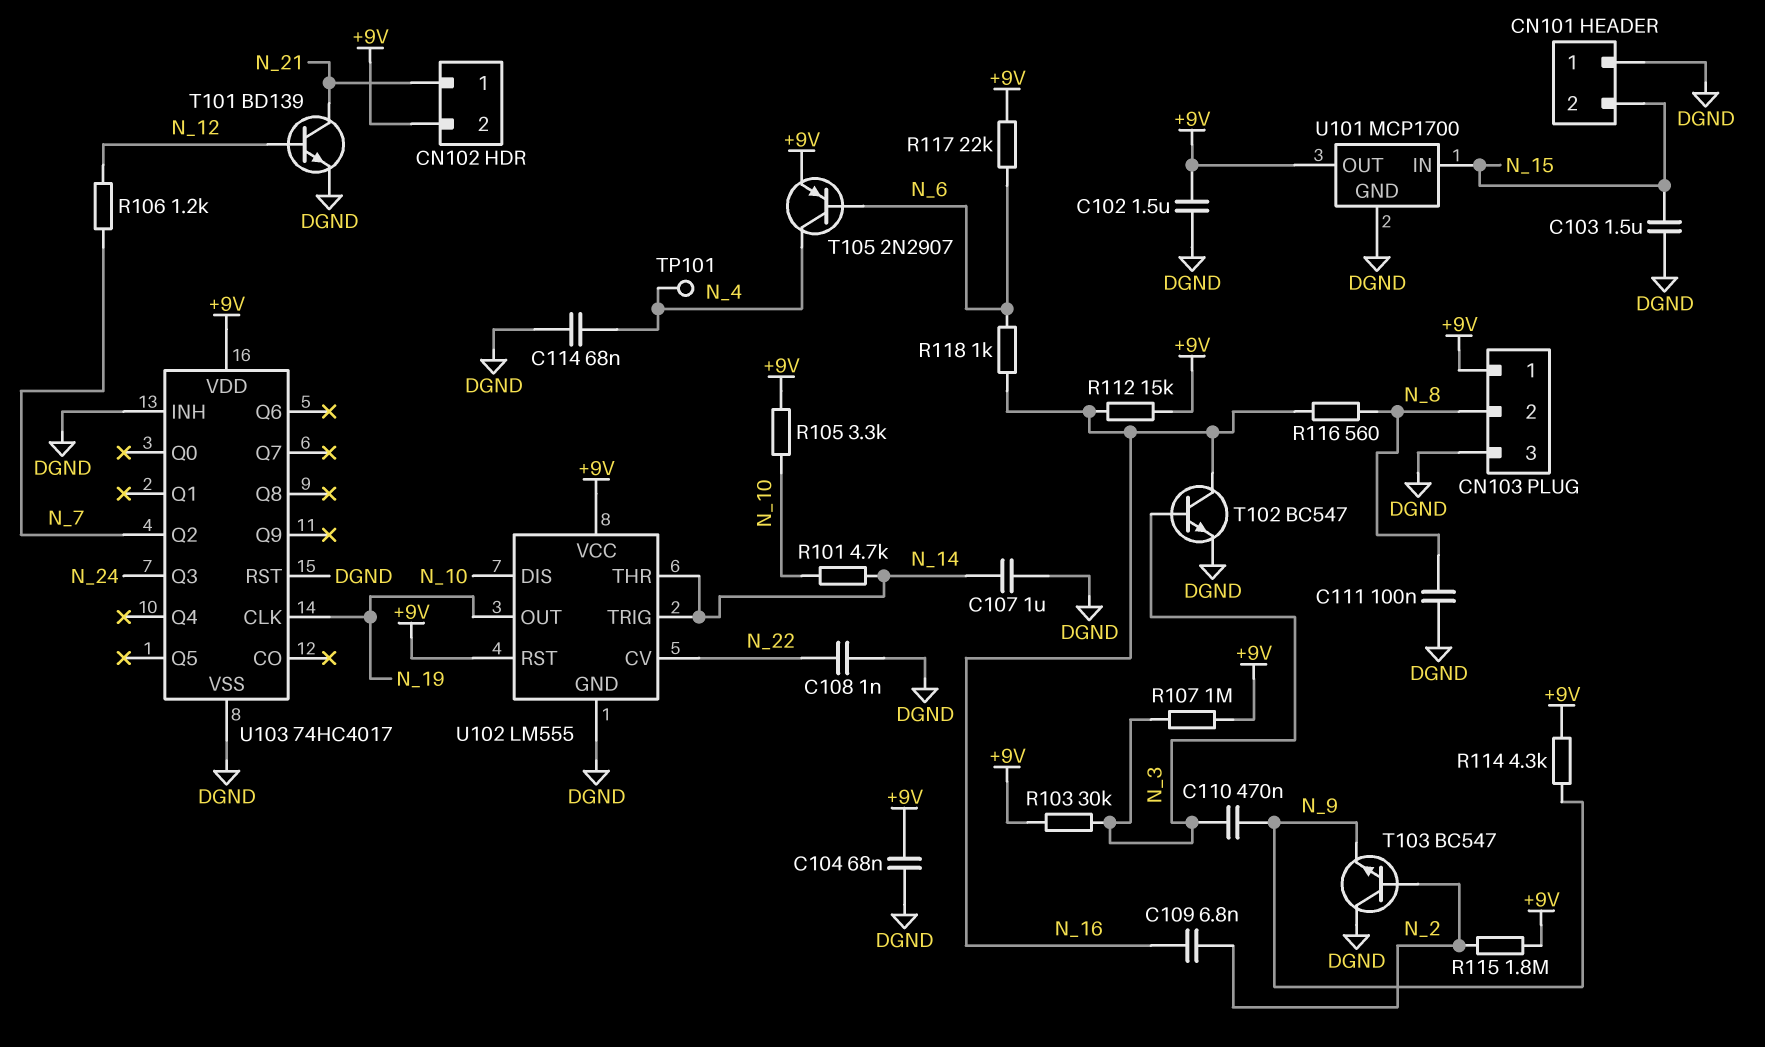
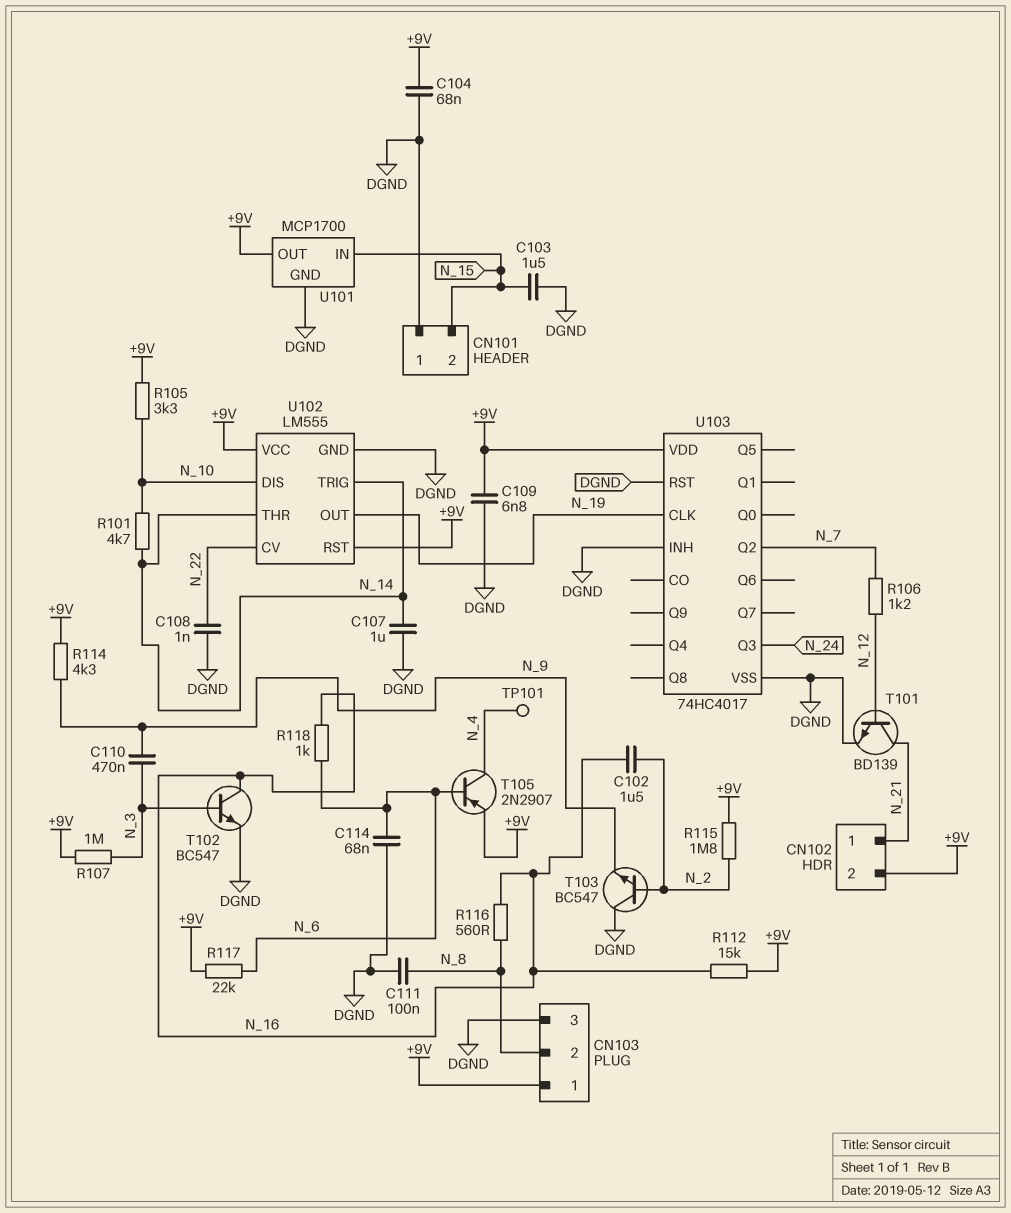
C102: 1.5uF (+9V, DGND) -> 1.5uF (N_2, N_16)
C109: 6.8nF (N_2, N_16) -> 6.8nF (+9V, DGND)
C114: 68nF (DGND, N_4) -> 68nF (DGND, N_6)
R103: 30k (+9V, N_3) -> none

